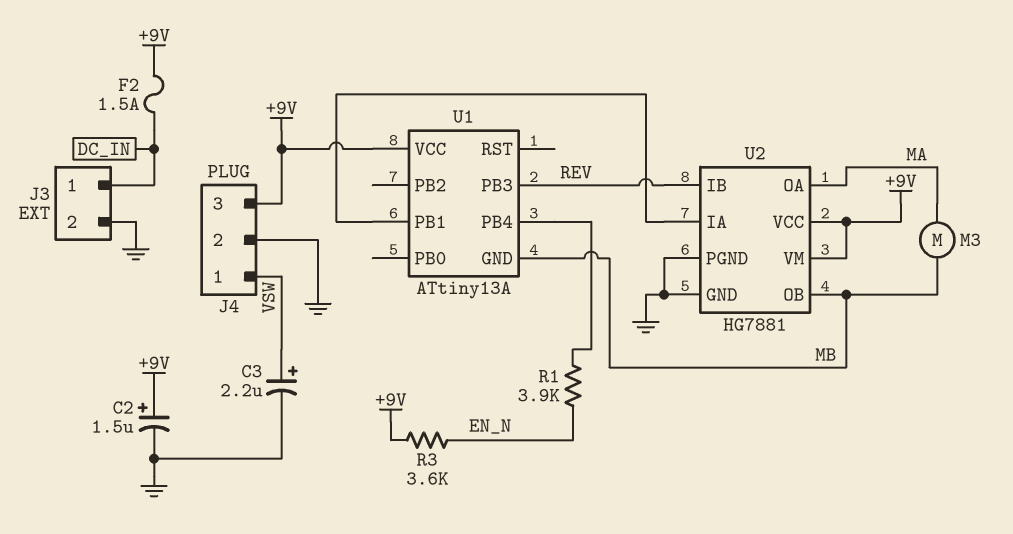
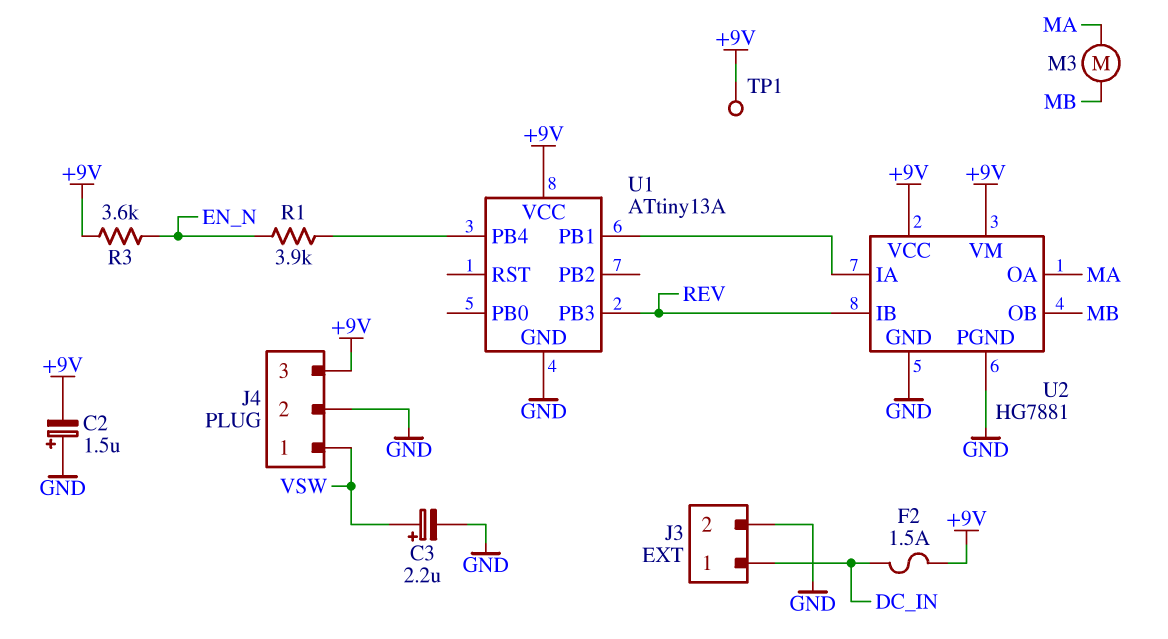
C2: 1.5uF (plus +9V, minus GND) -> 1.5uF (plus GND, minus +9V)
TP1: none -> test point (+9V)
U1 pin GND: MB -> GND

